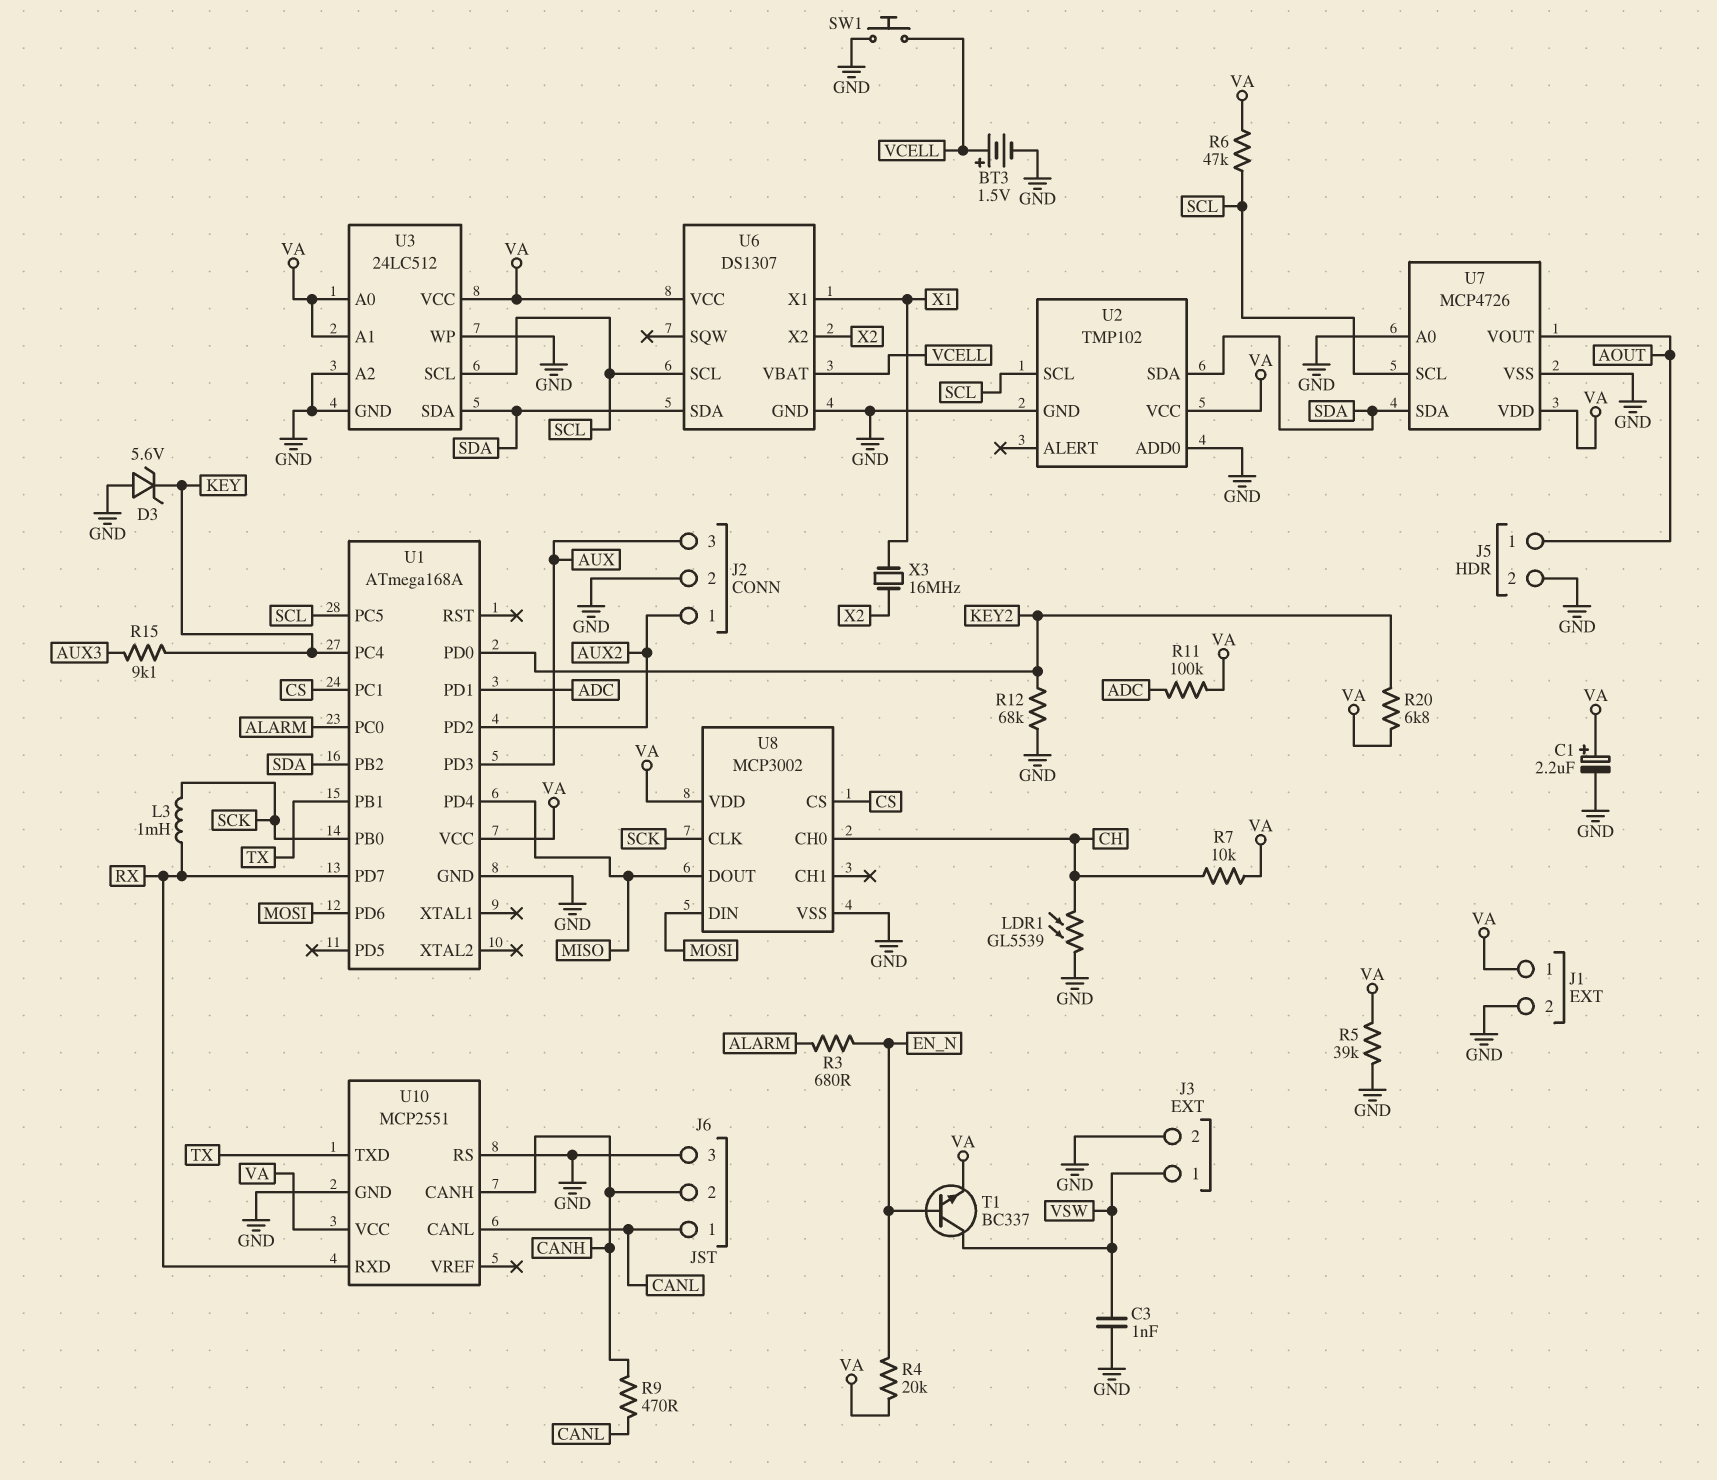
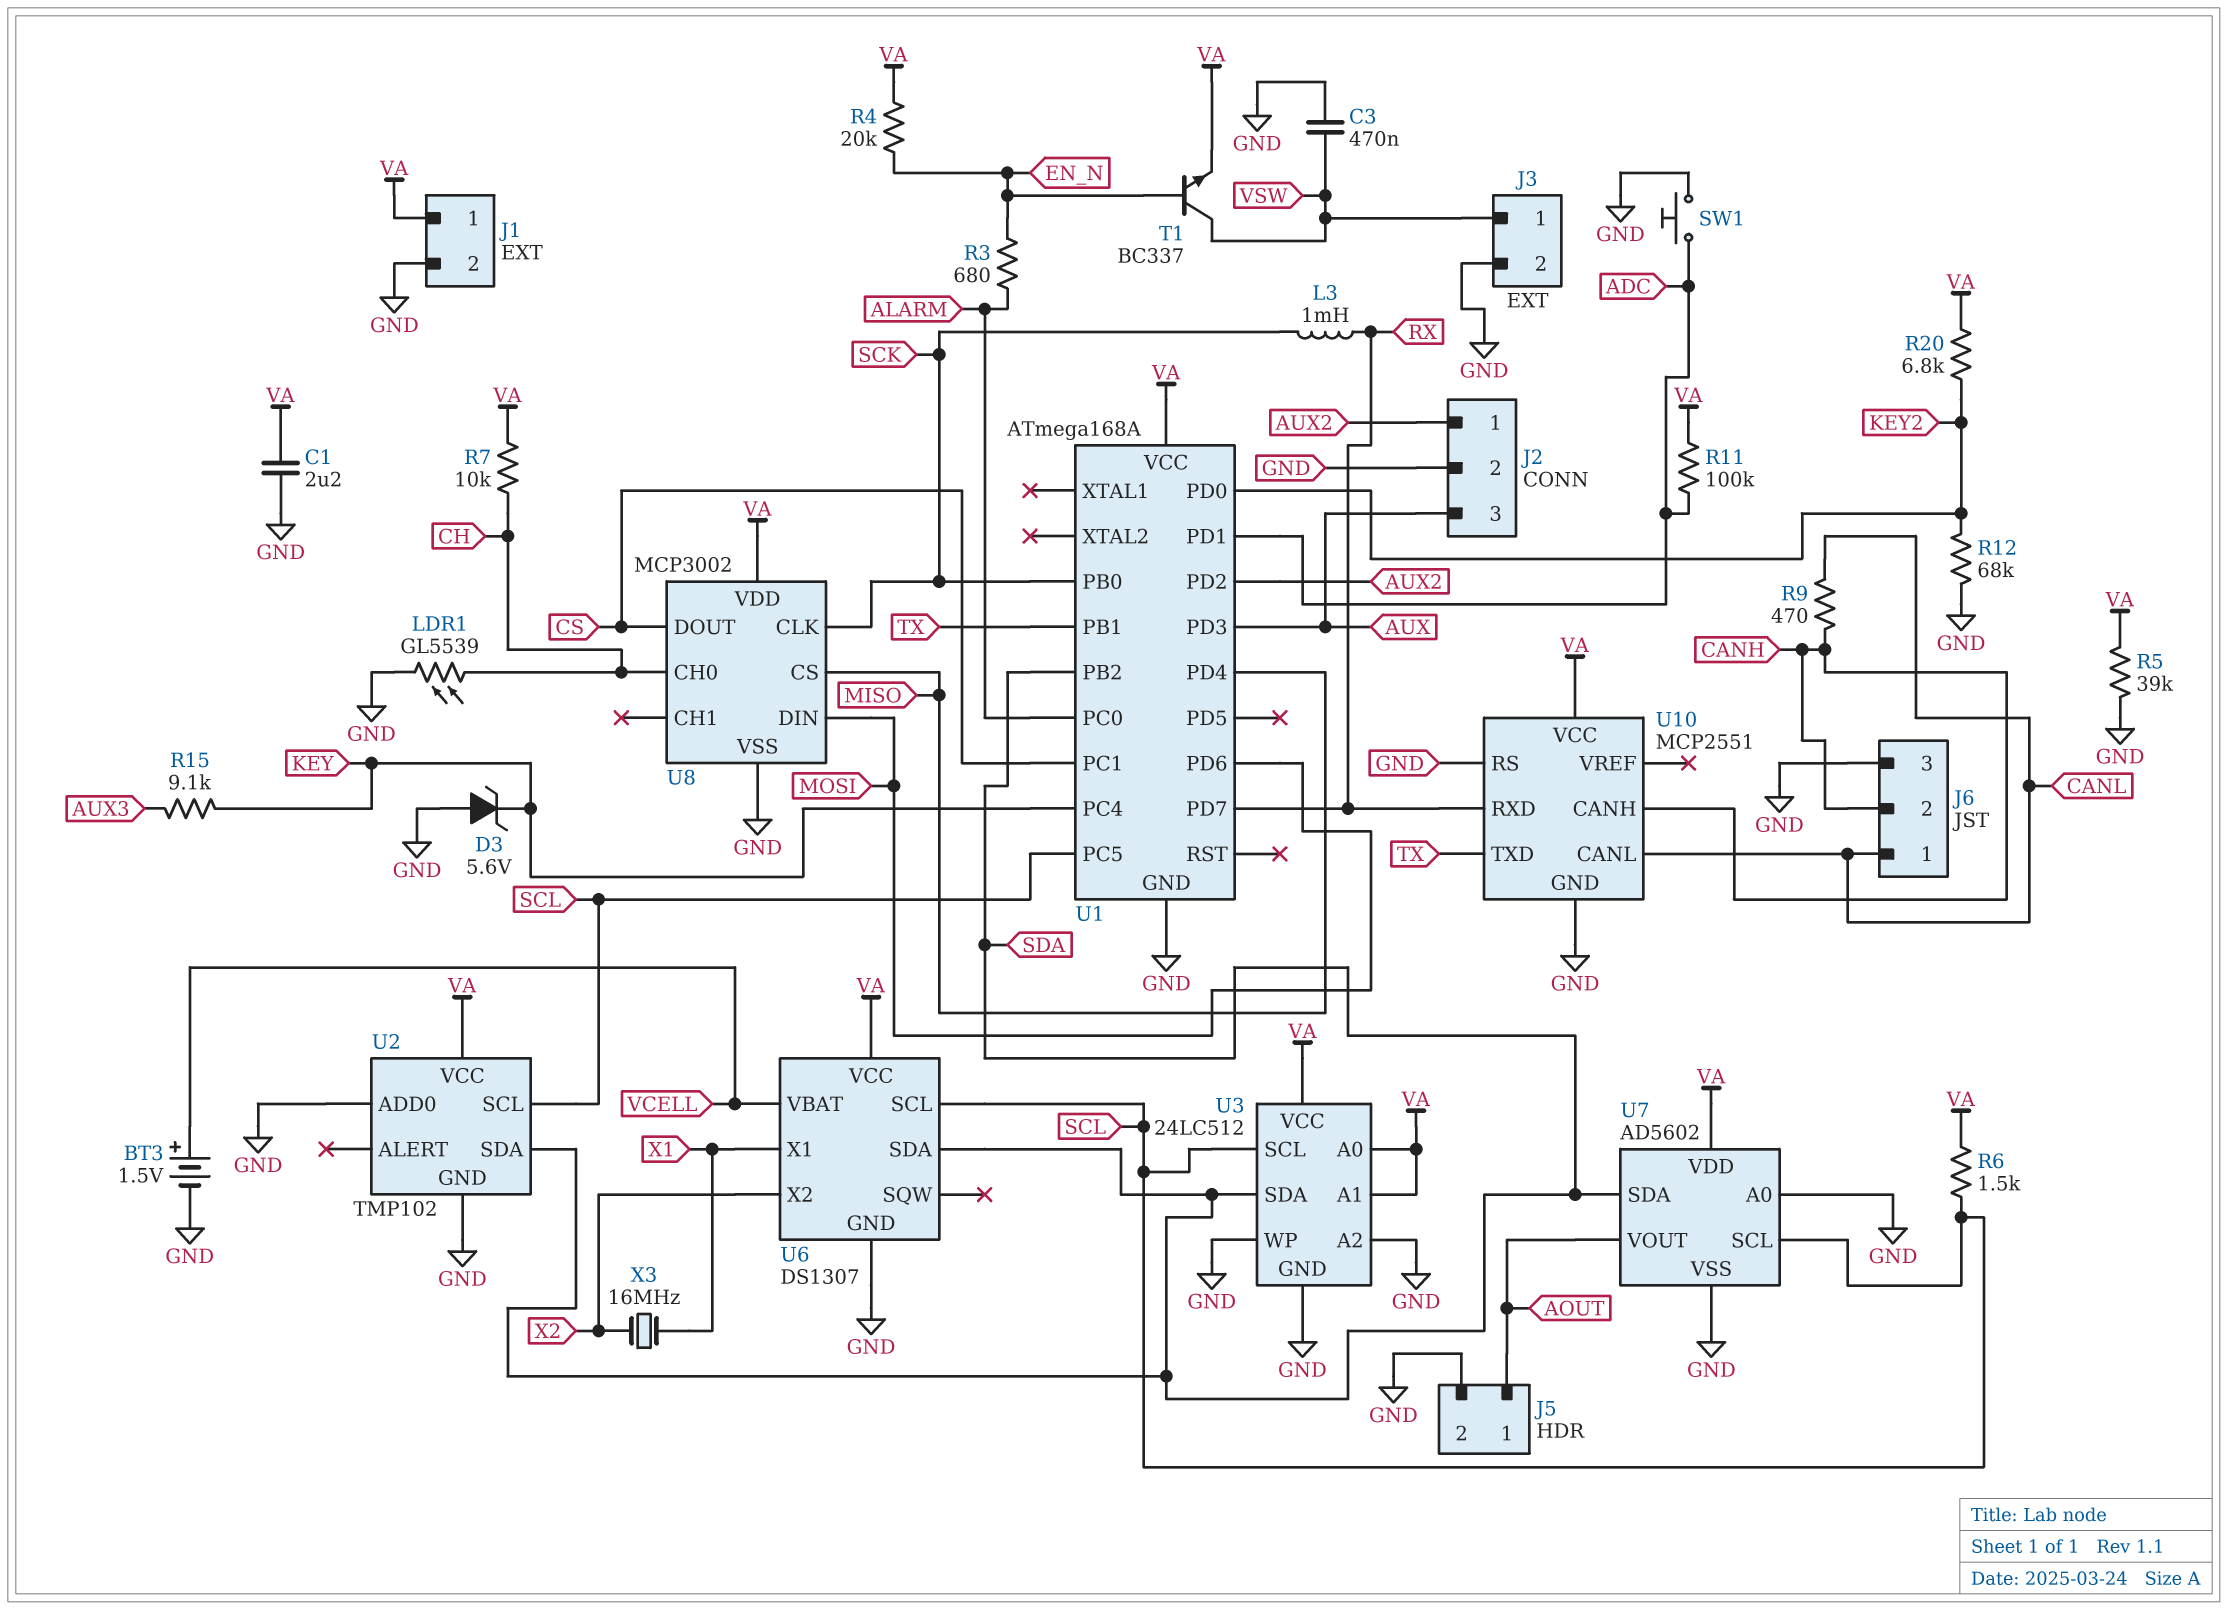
C1: 2.2uF (plus VA, minus GND) -> 2.2uF (GND, VA)
C3: 1nF (GND, VSW) -> 470nF (GND, VSW)
R6: 47k (SCL, VA) -> 1.5k (SCL, VA)
SW1: button (GND, VCELL) -> button (ADC, GND)
U7: MCP4726 -> AD5602
U8 pin CS: CS -> MISO
U8 pin DOUT: MISO -> CS

